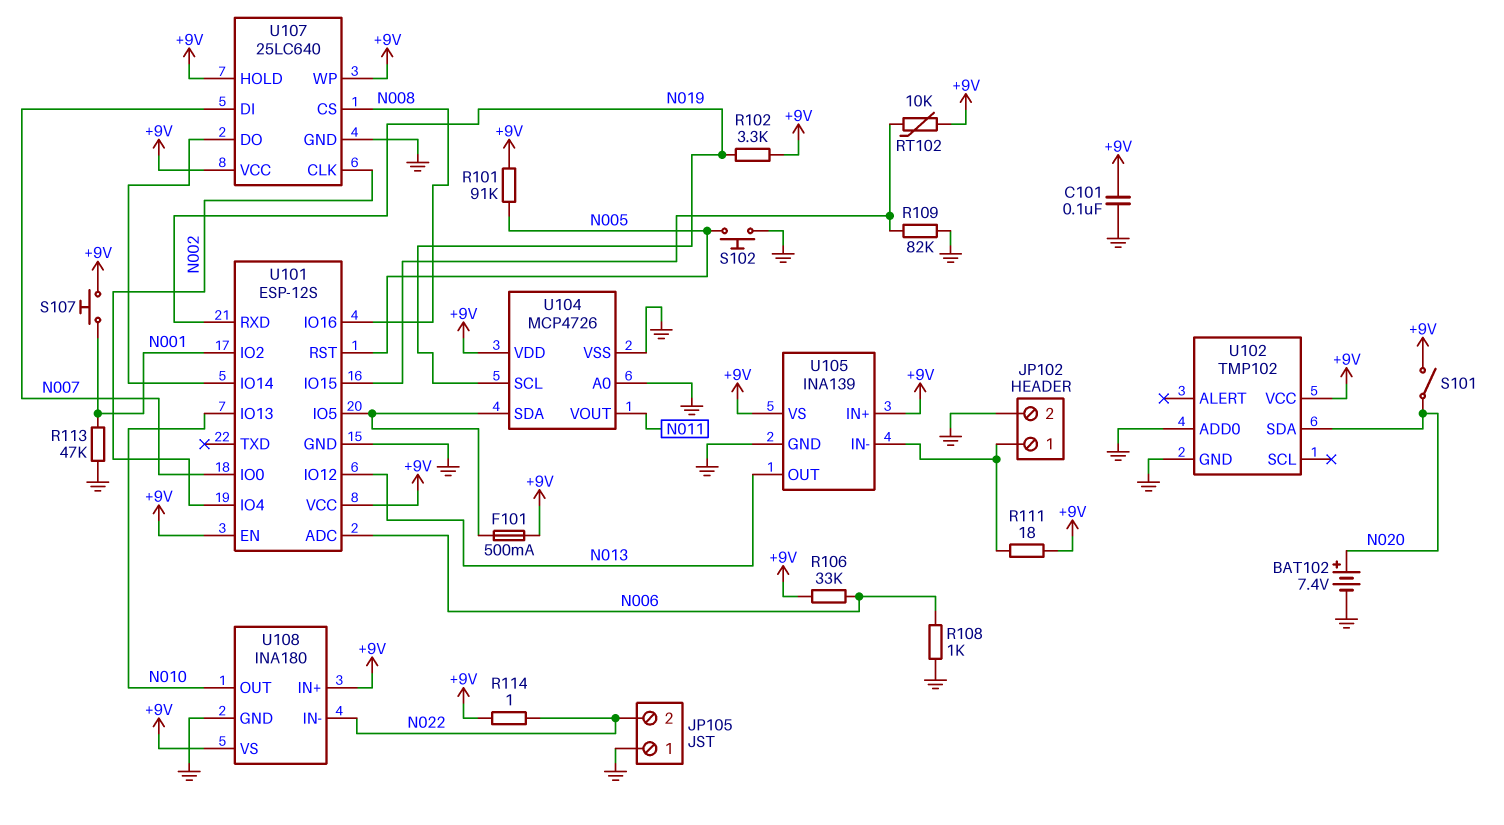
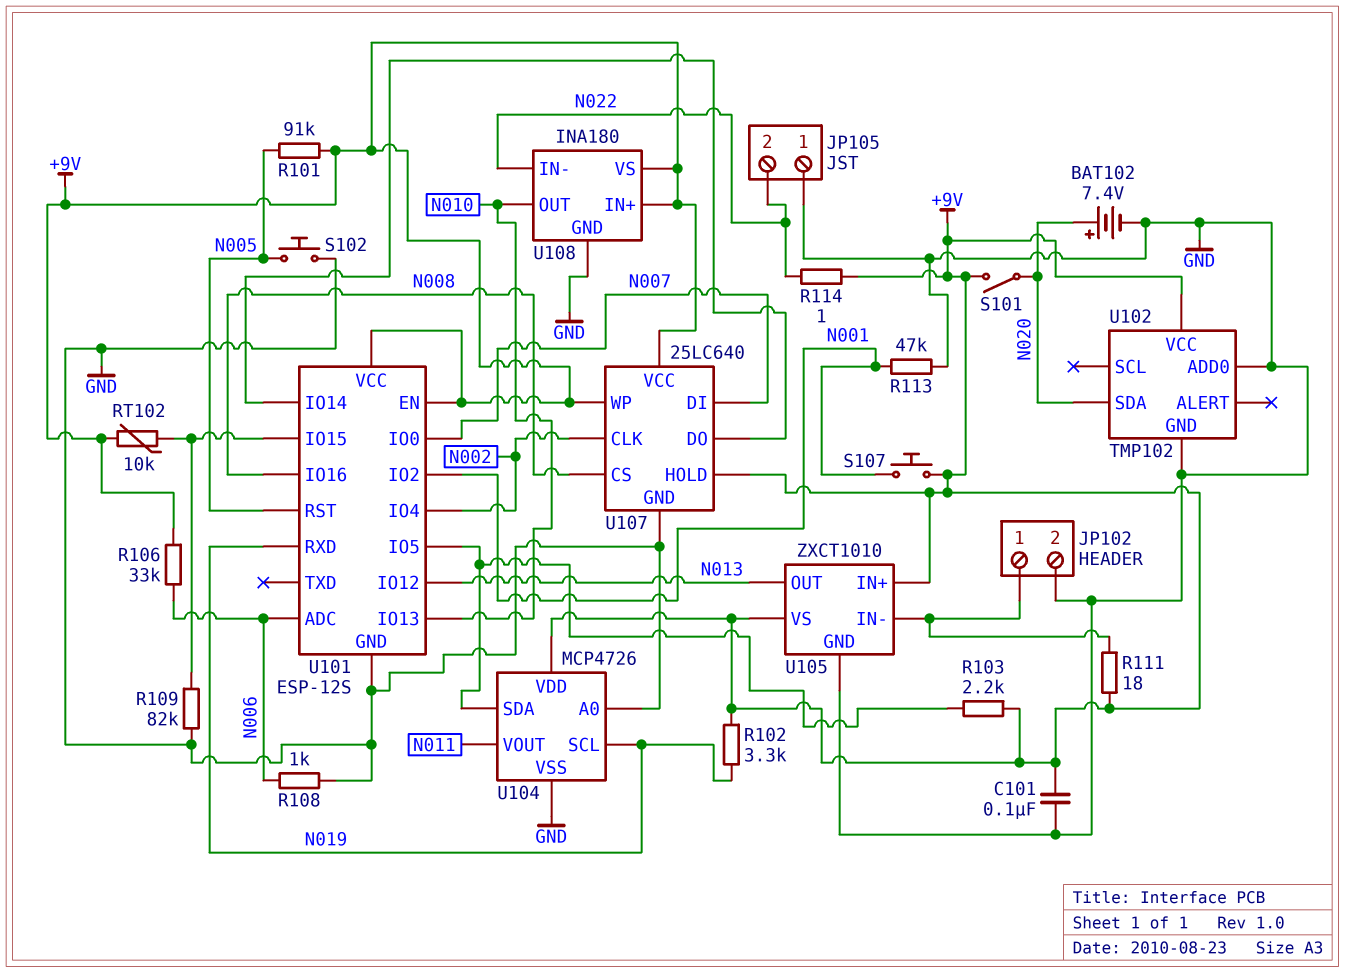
F101: 500mA (+9V, U101/IO5) -> none
R103: none -> 2.2k (+9V, U101/IO5)
U105: INA139 -> ZXCT1010

